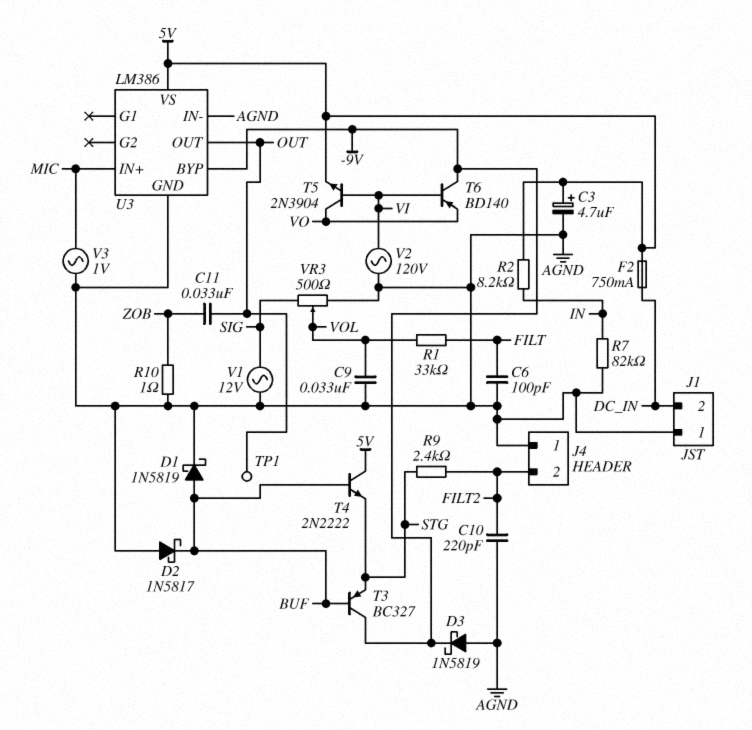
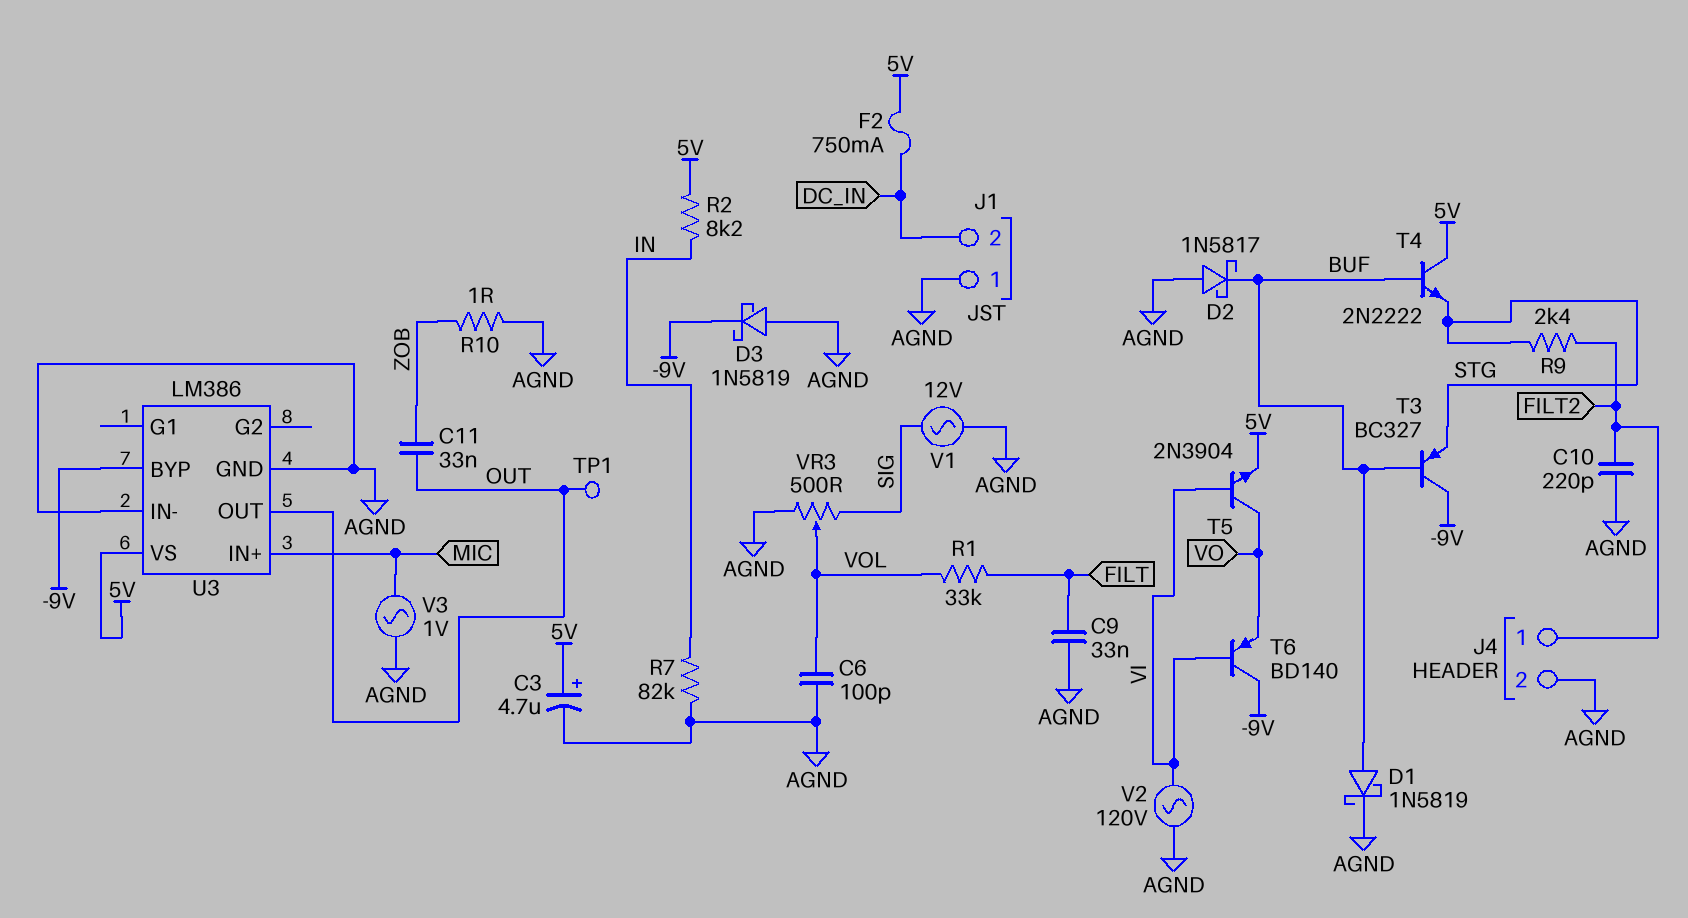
C6: 100pF (AGND, FILT) -> 100pF (AGND, VOL)
C9: 33nF (AGND, VOL) -> 33nF (AGND, FILT)
J4 pin 1: AGND -> FILT2
J4 pin 2: FILT2 -> AGND

